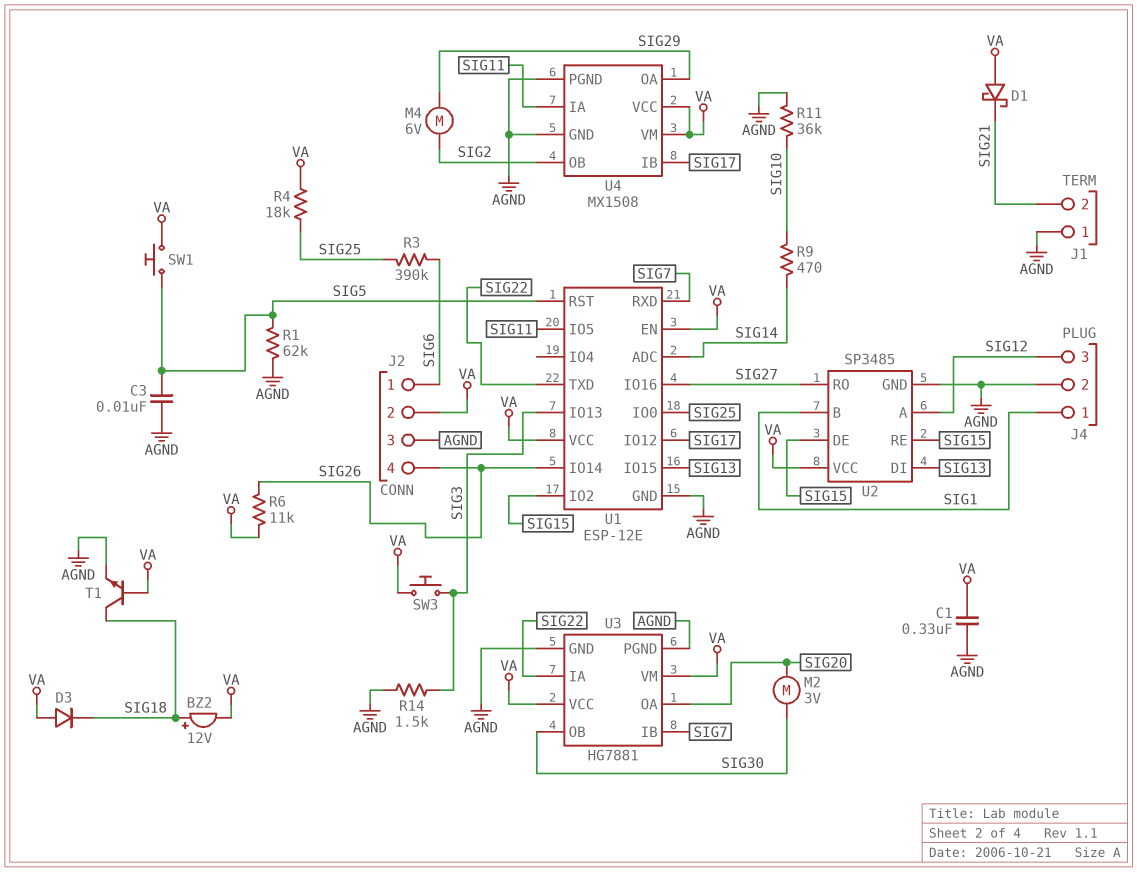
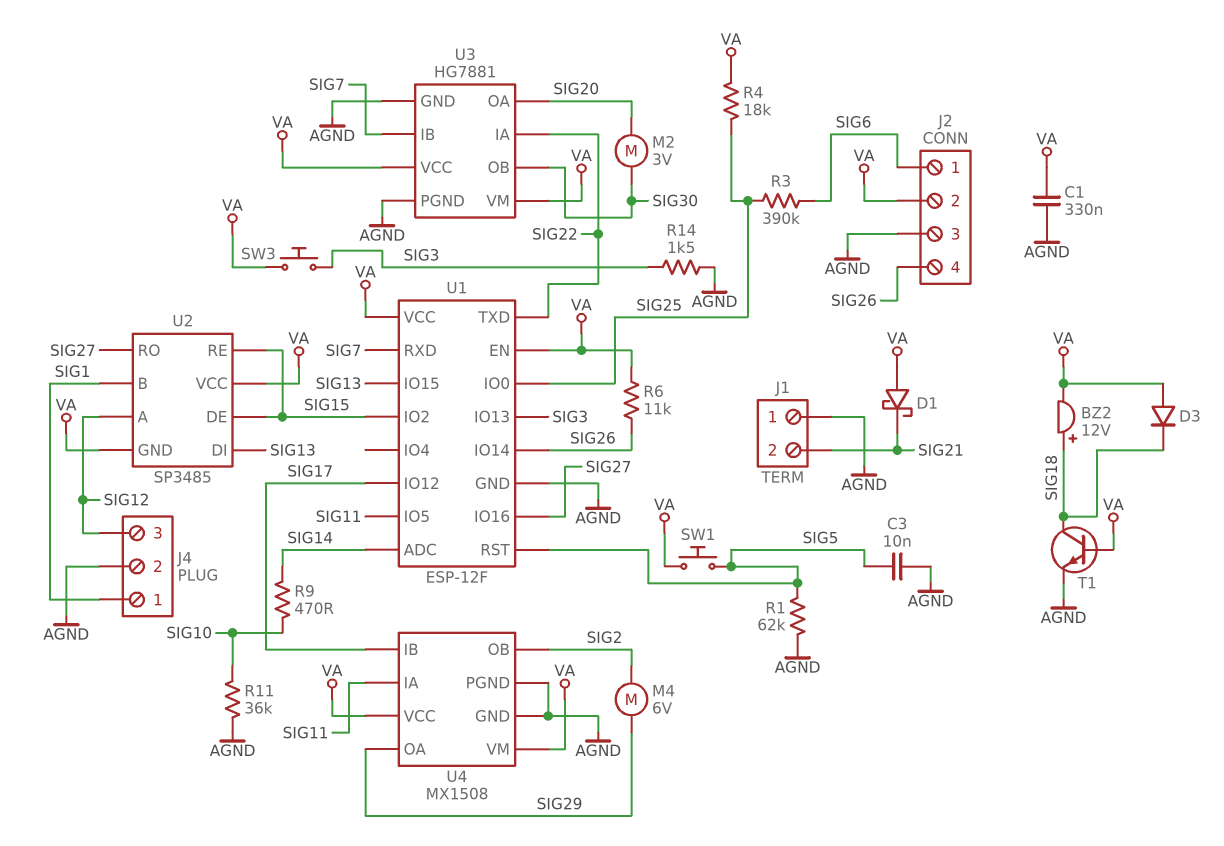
U1: ESP-12E -> ESP-12F
U2 pin GND: AGND -> VA

